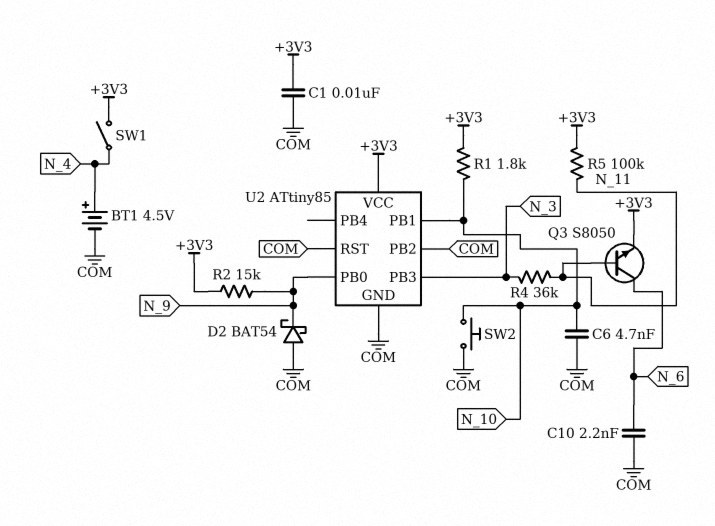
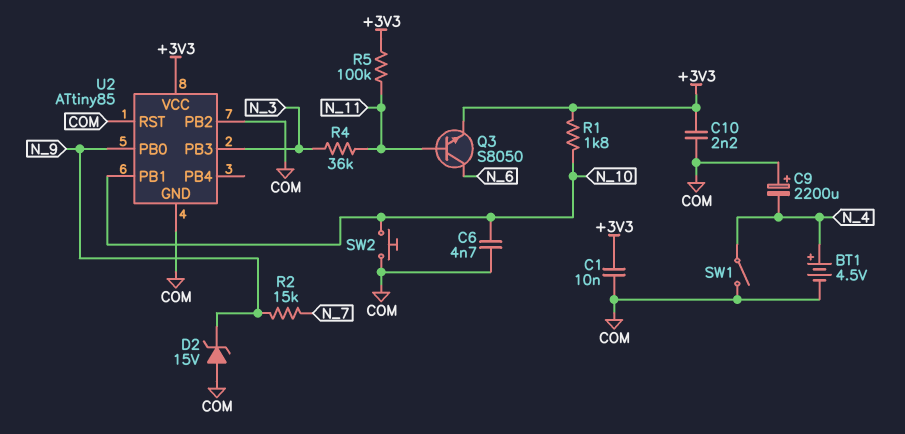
C9: none -> 2200uF (plus COM, minus N_4)
C10: 2.2nF (COM, N_6) -> 2.2nF (+3V3, COM)
D2: schottky BAT54 (A COM, K N_9) -> zener 15V (A COM, K N_9)
R2: 15k (+3V3, N_9) -> 15k (N_7, N_9)
SW1: switch (+3V3, N_4) -> switch (COM, N_4)

